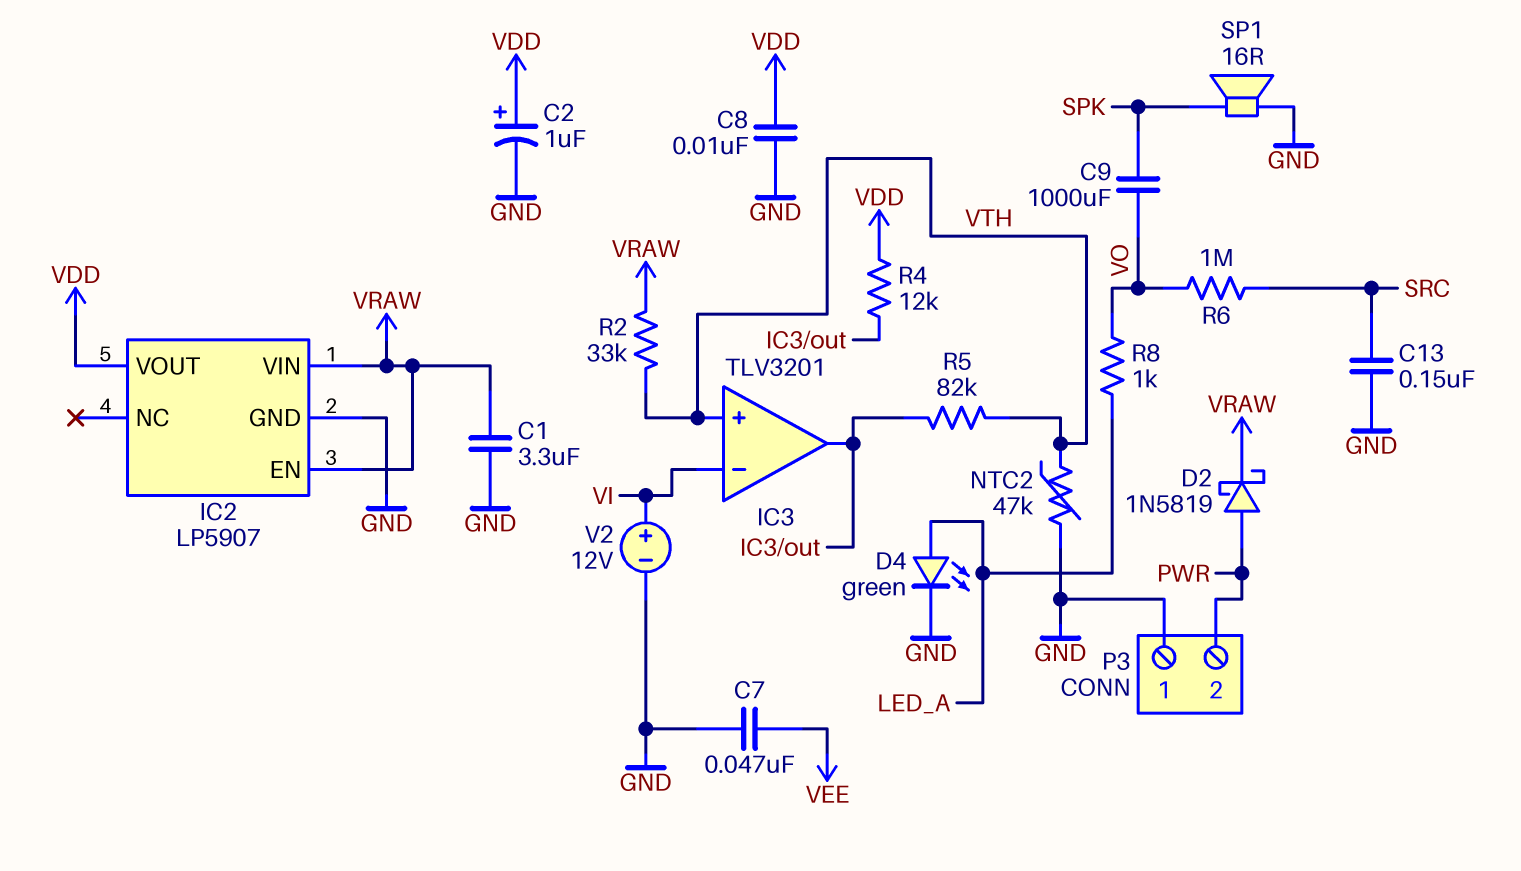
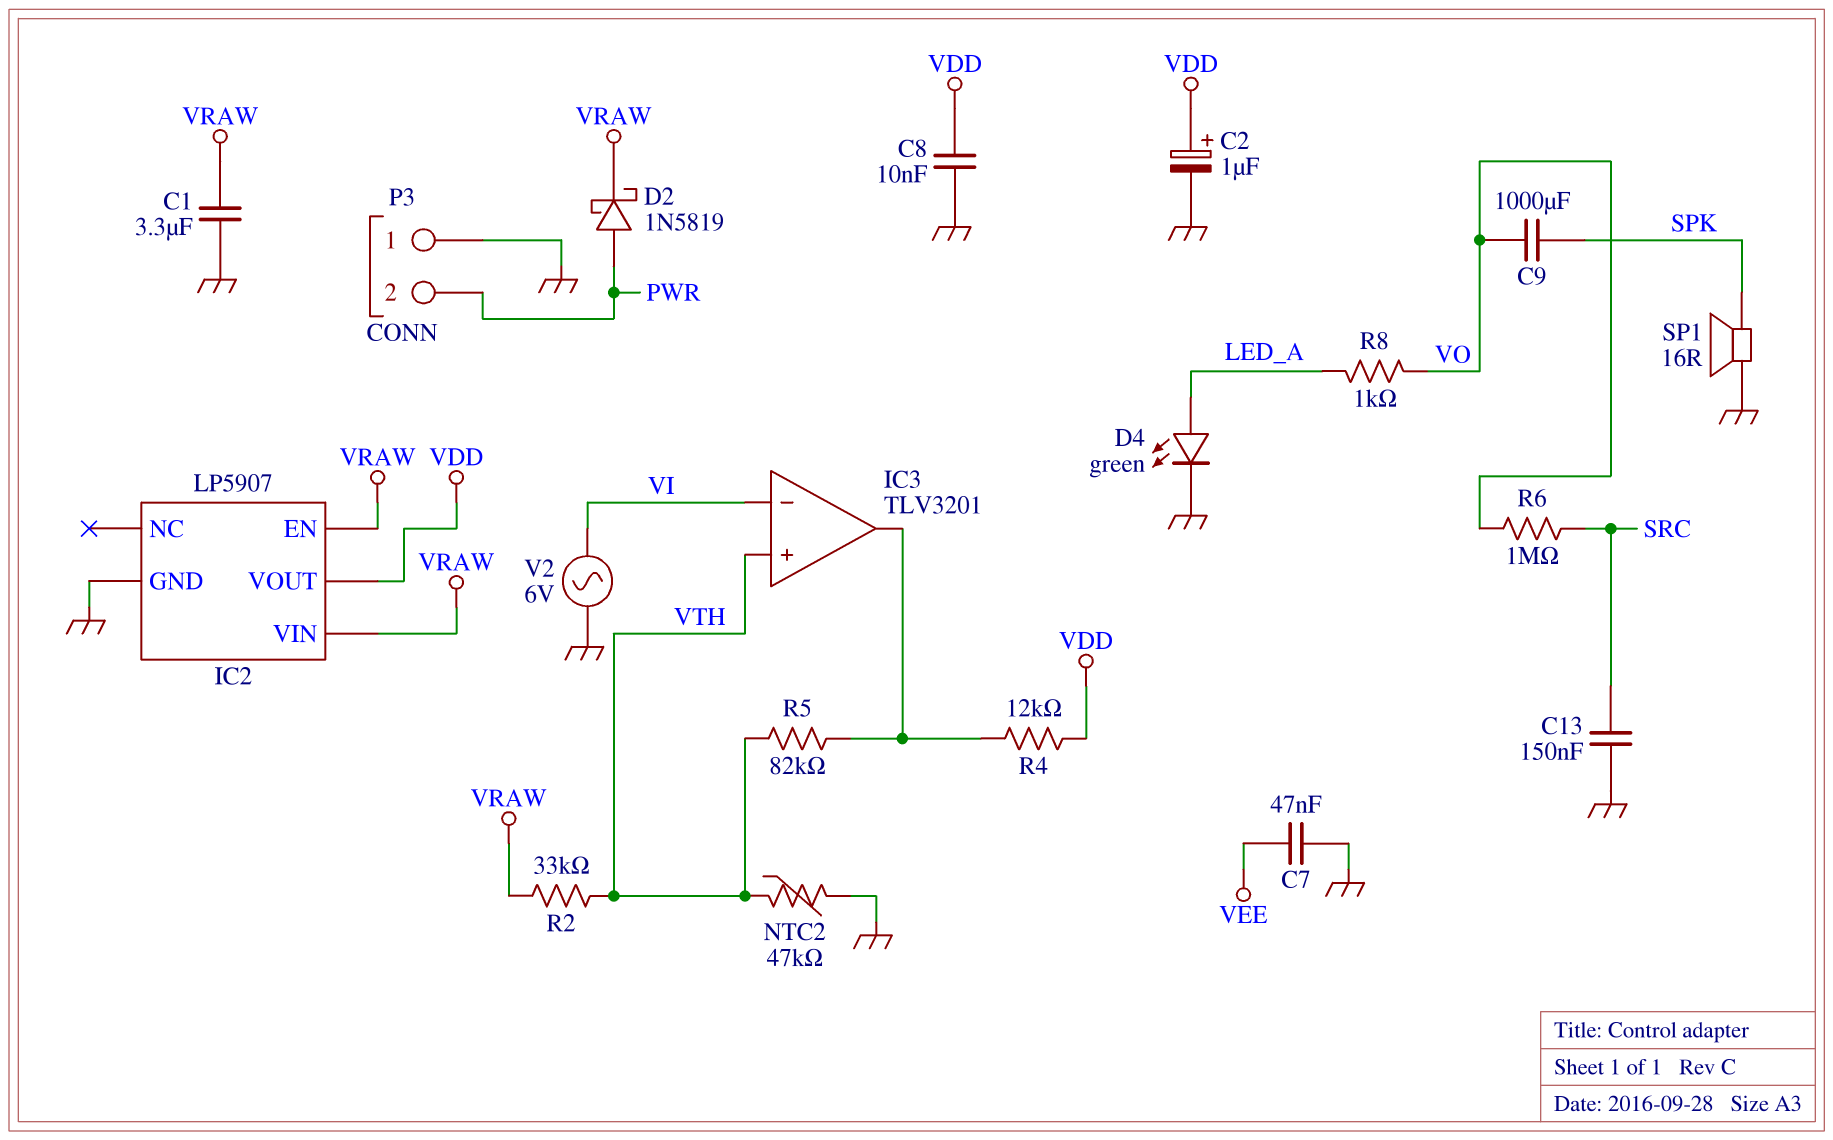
V2: 12V (plus VI, minus GND) -> AC 6V (GND, VI)

